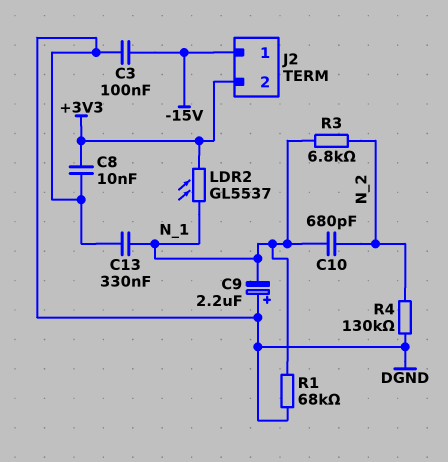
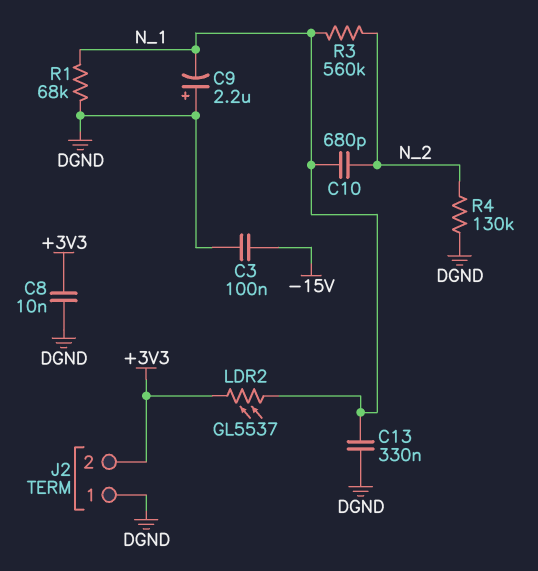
J2 pin 1: -15V -> DGND
R3: 6.8k (N_1, N_2) -> 560k (N_1, N_2)

